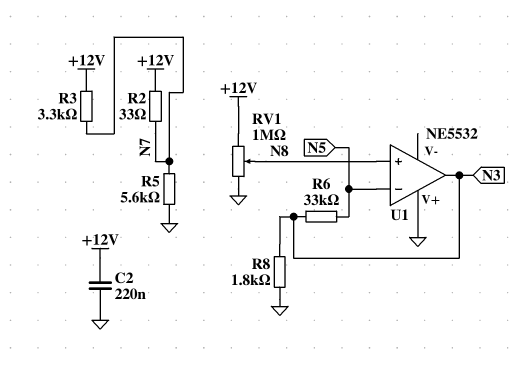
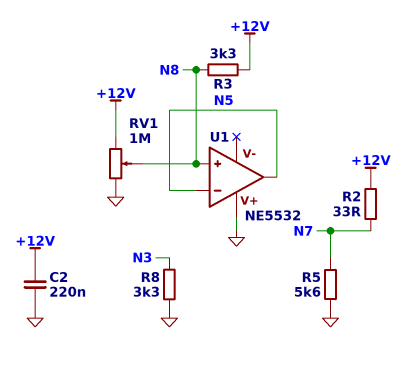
R3: 3.3k (+12V, N7) -> 3.3k (+12V, N8)
R6: 33k (N3, N5) -> none
R8: 1.8k (GND, N3) -> 3.3k (GND, N3)
U1 pin out: N3 -> N5

